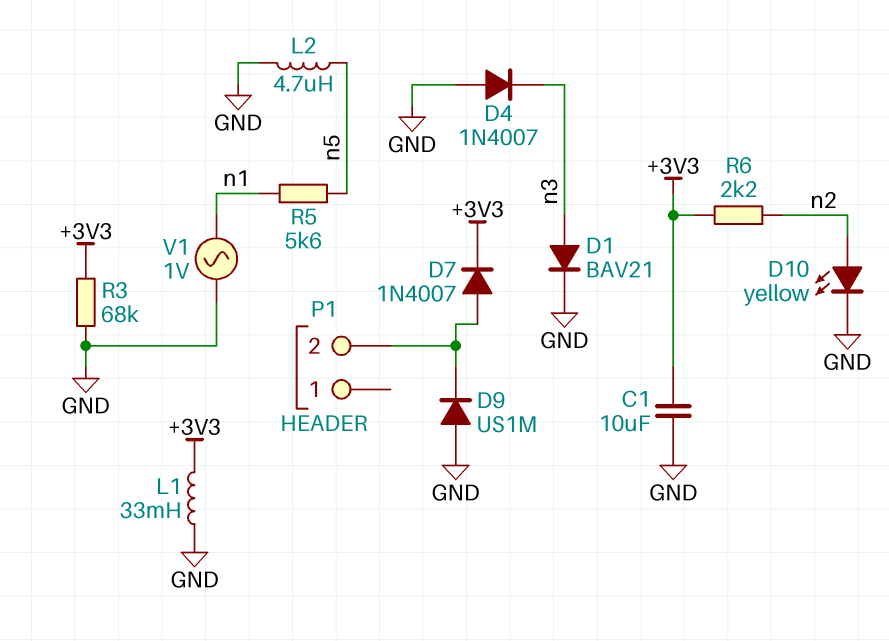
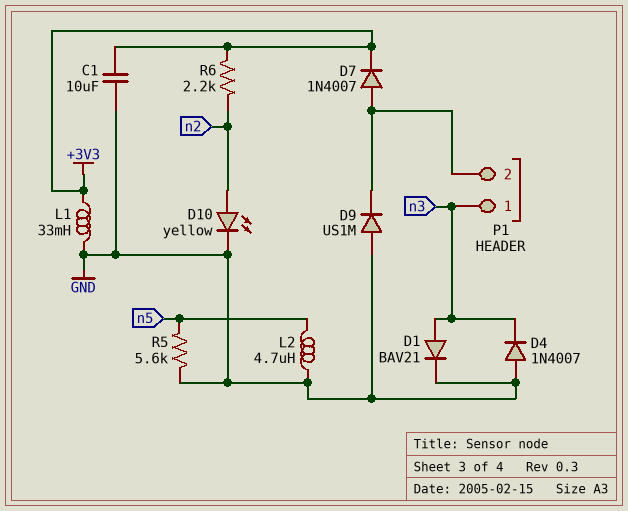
P1 pin 1: none -> n3
R3: 68k (+3V3, GND) -> none
R5: 5.6k (n1, n5) -> 5.6k (GND, n5)
V1: AC 1V (GND, n1) -> none

